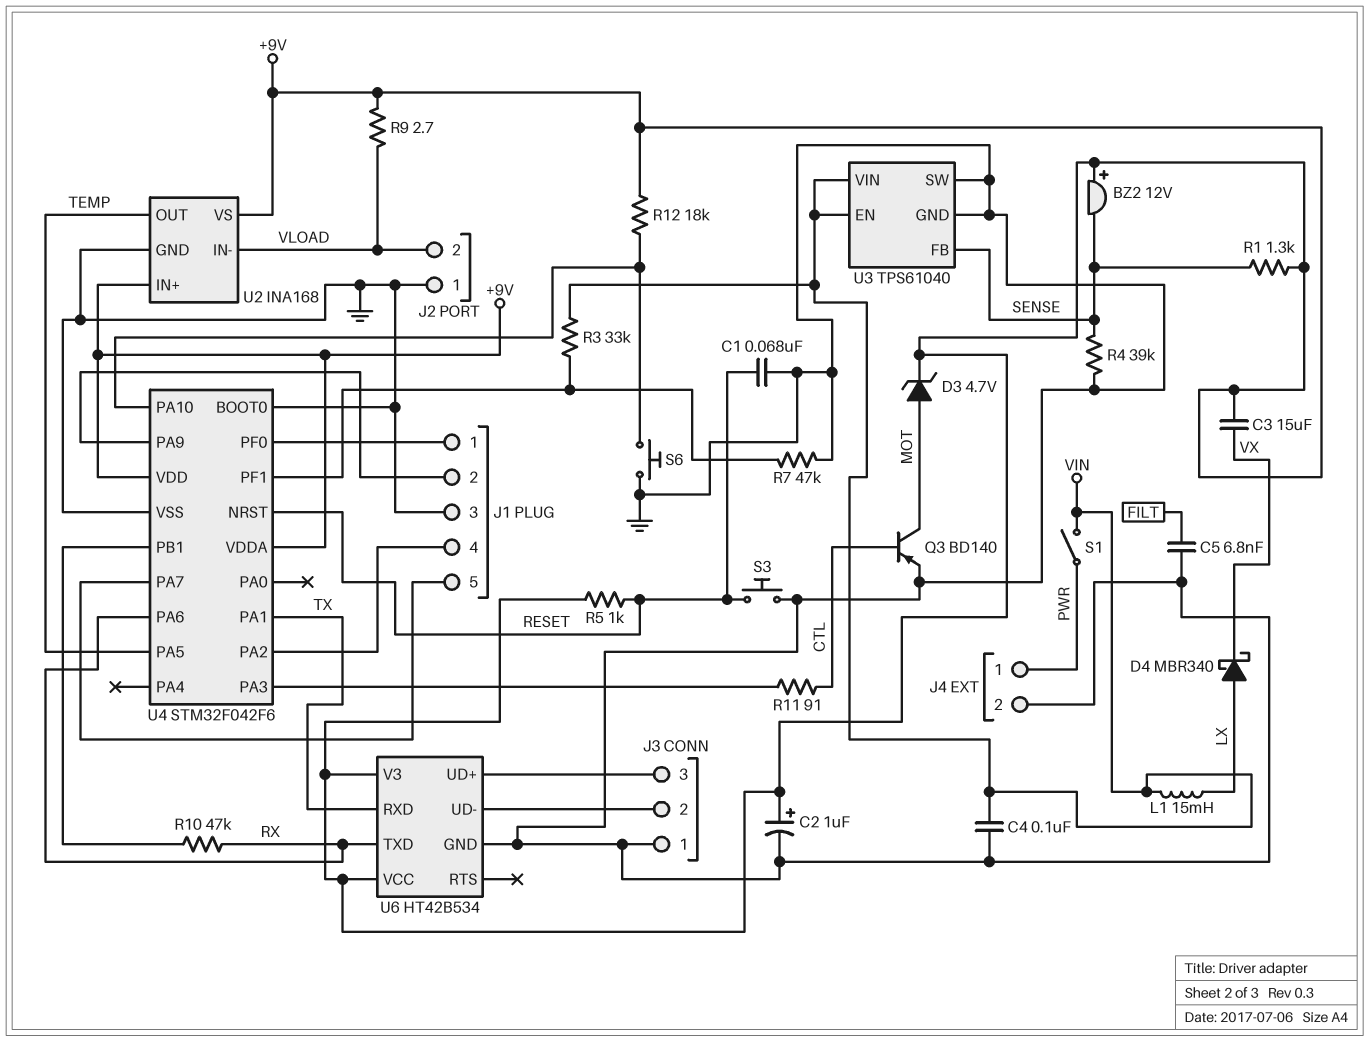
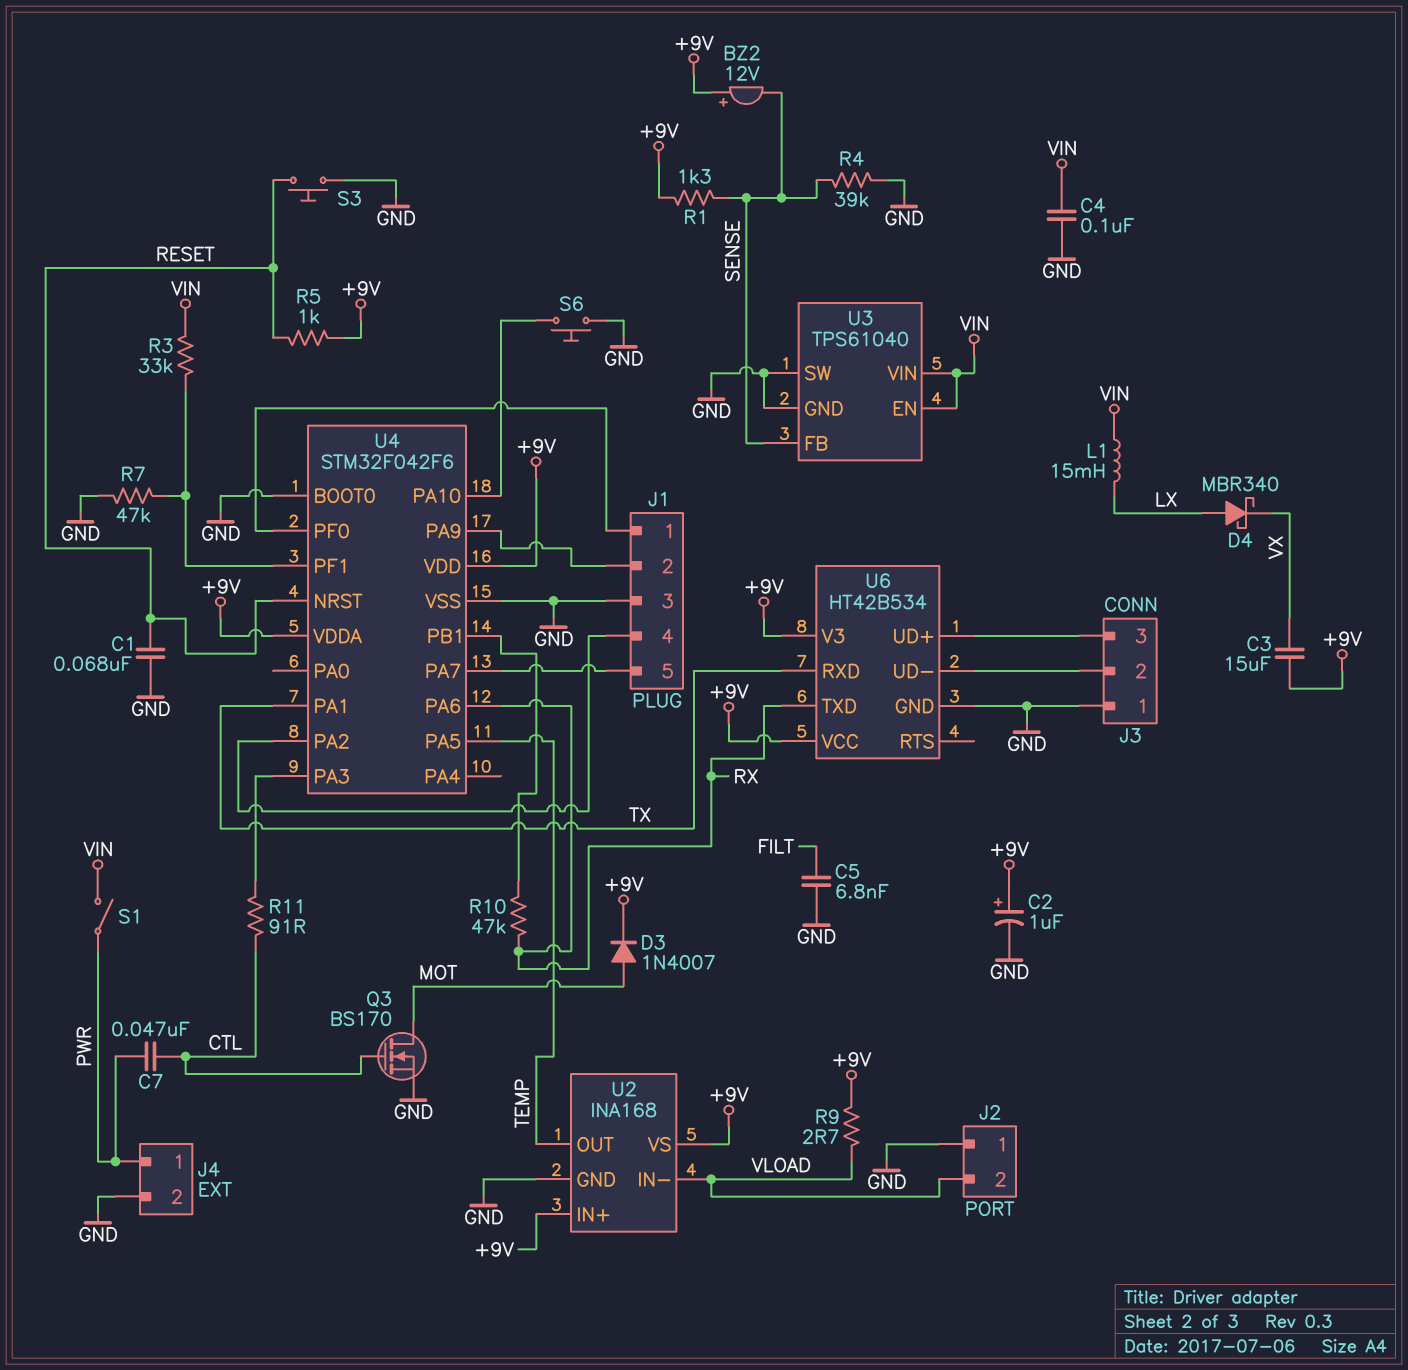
C7: none -> 47nF (CTL, PWR)
D3: zener 4.7V (A MOT, K +9V) -> diode 1N4007 (A MOT, K +9V)
Q3: PNP BD140 (B CTL, C MOT, E GND) -> NMOS BS170 (G CTL, D MOT, S GND)
R12: 18k (+9V, U4/PA10) -> none

